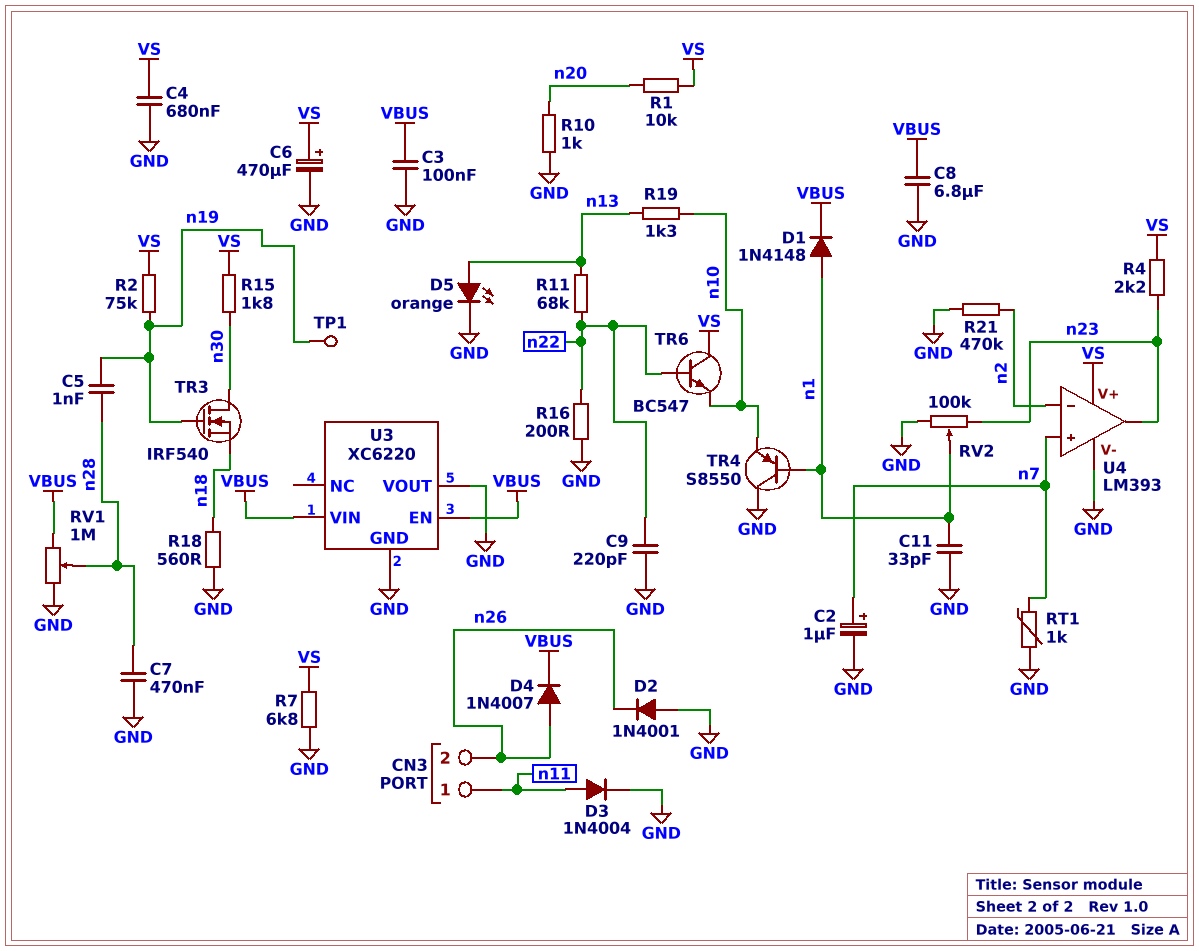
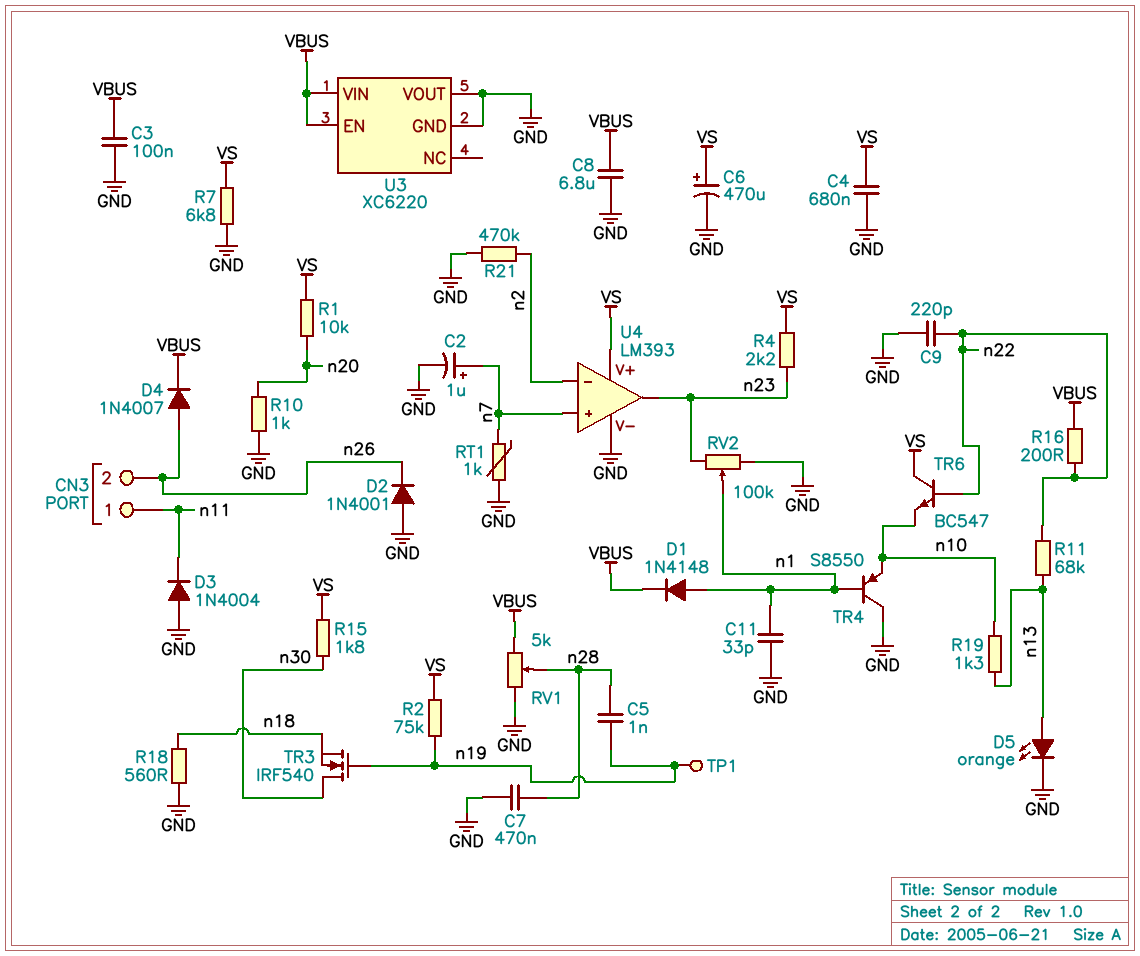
D3: diode 1N4004 (A n11, K GND) -> diode 1N4004 (A GND, K n11)
R16: 200 (GND, n22) -> 200 (VBUS, n22)
RV1: 1M (GND, VBUS, wiper n28) -> 5k (GND, VBUS, wiper n28)

